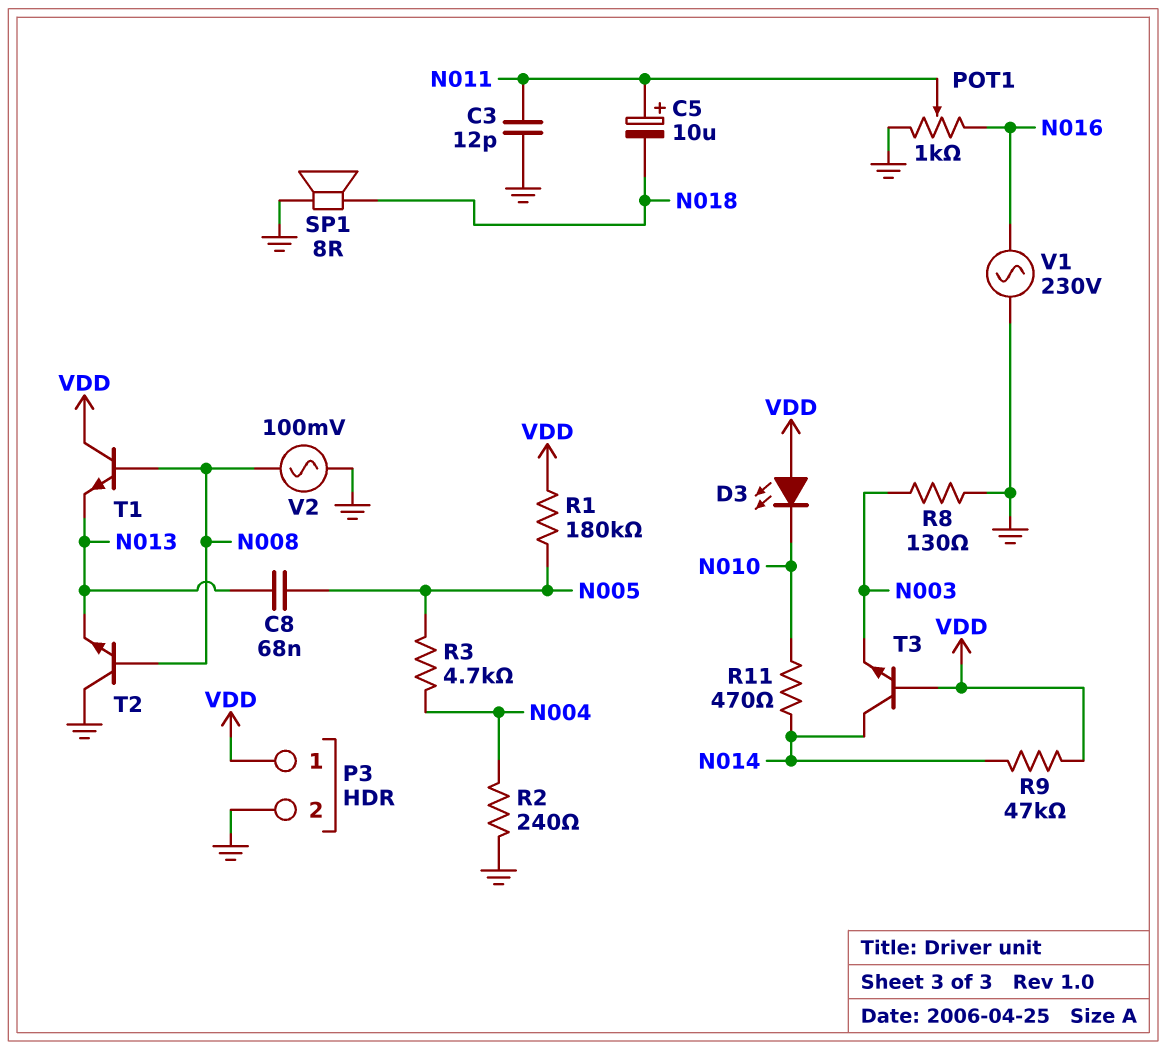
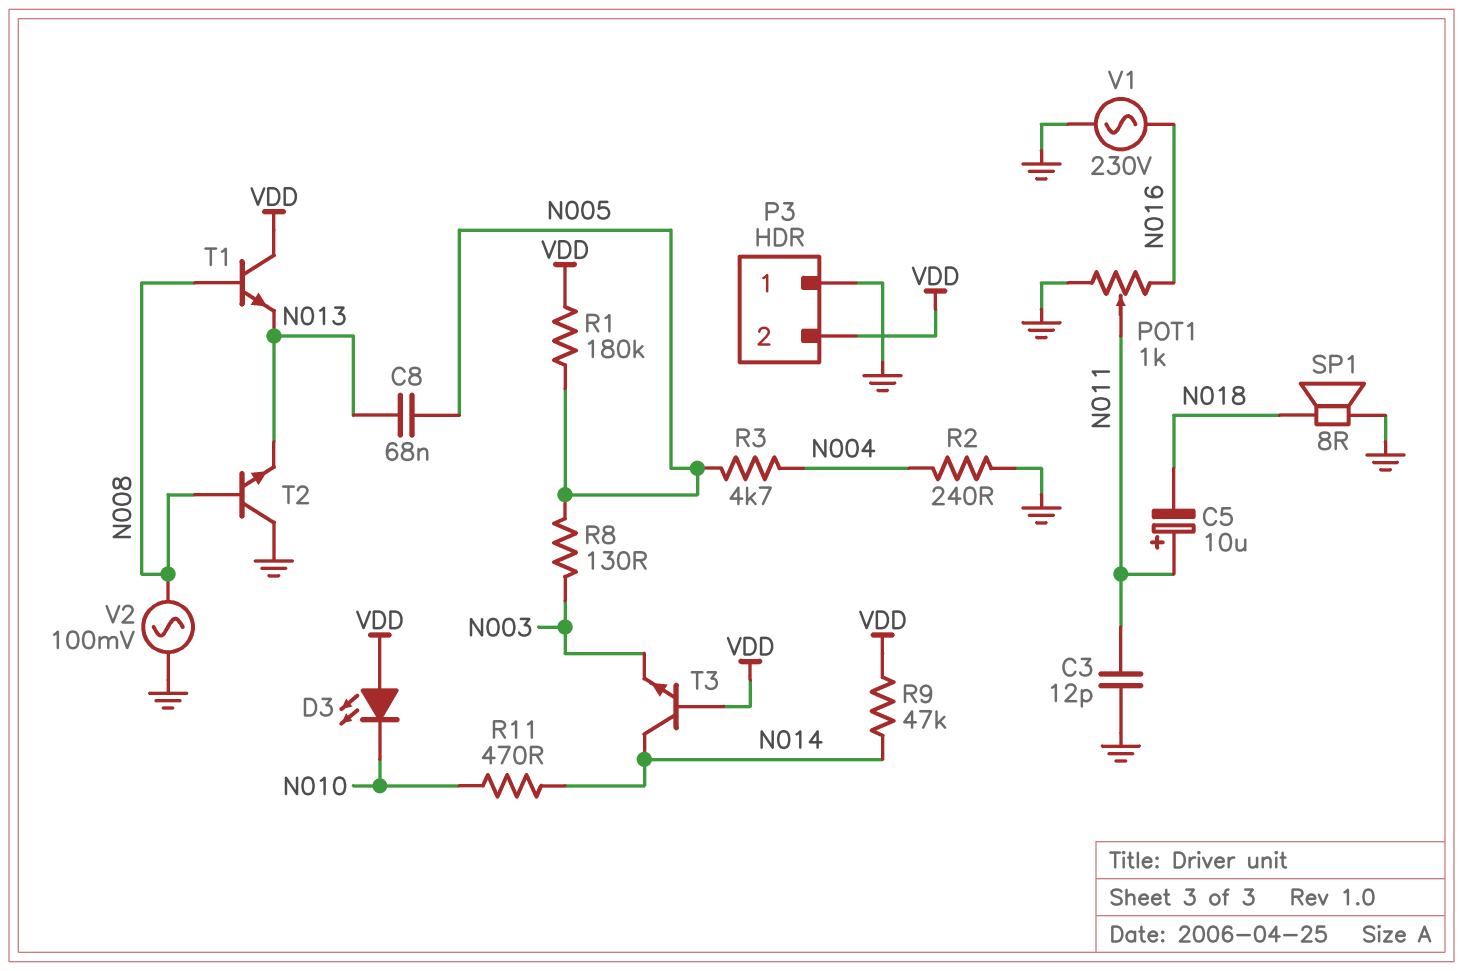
P3 pin 1: VDD -> GND
P3 pin 2: GND -> VDD
R8: 130 (GND, N003) -> 130 (N003, N005)

